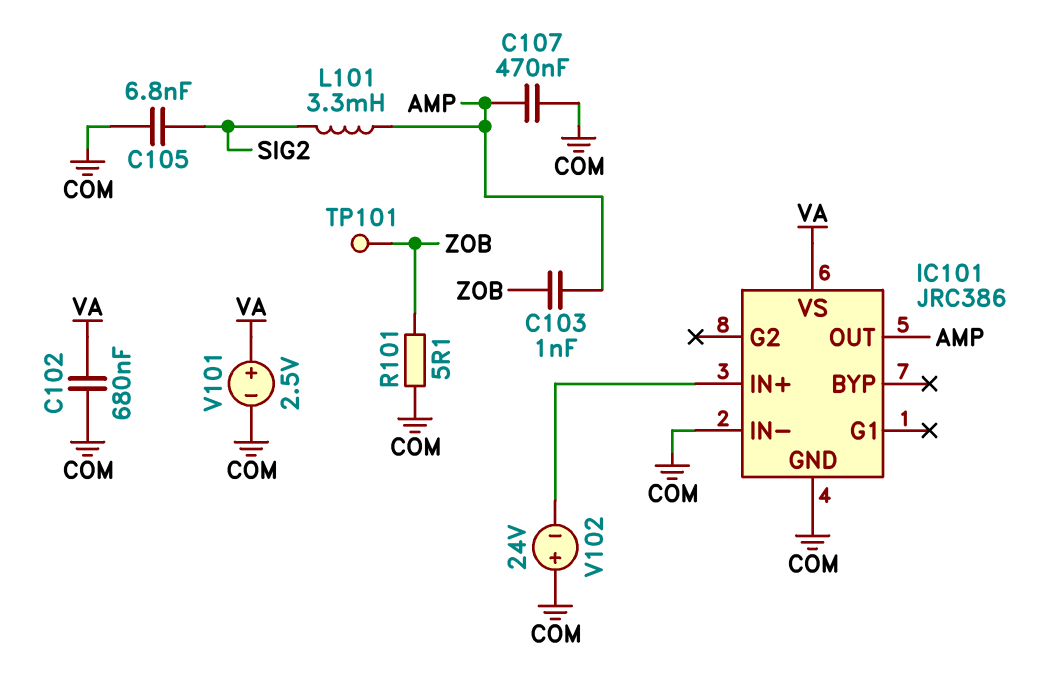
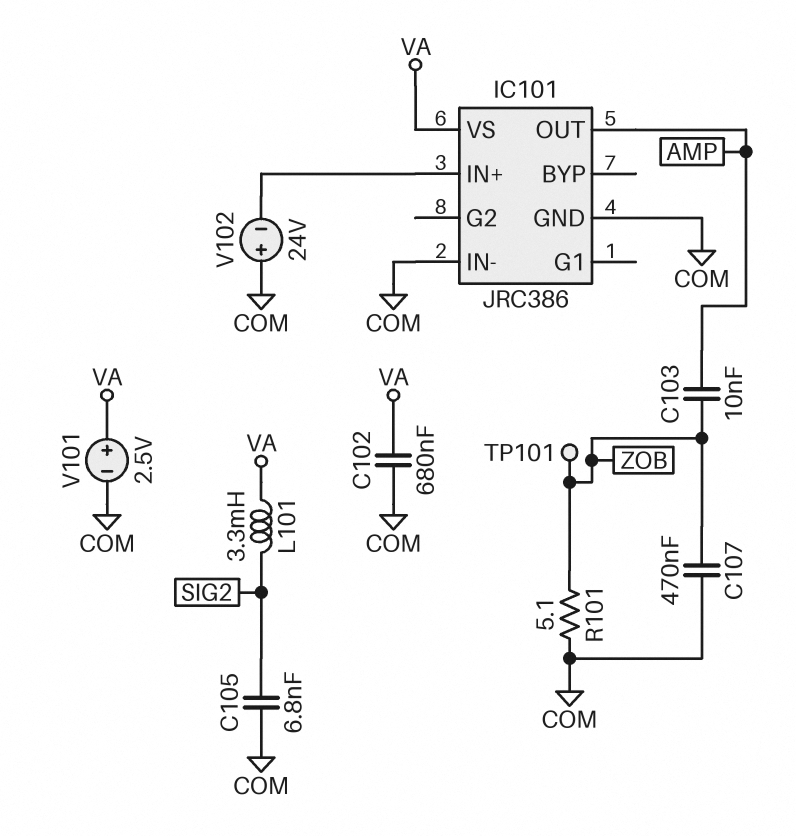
C103: 1nF (AMP, ZOB) -> 10nF (AMP, ZOB)
C107: 470nF (AMP, COM) -> 470nF (COM, ZOB)
L101: 3.3mH (AMP, SIG2) -> 3.3mH (SIG2, VA)

